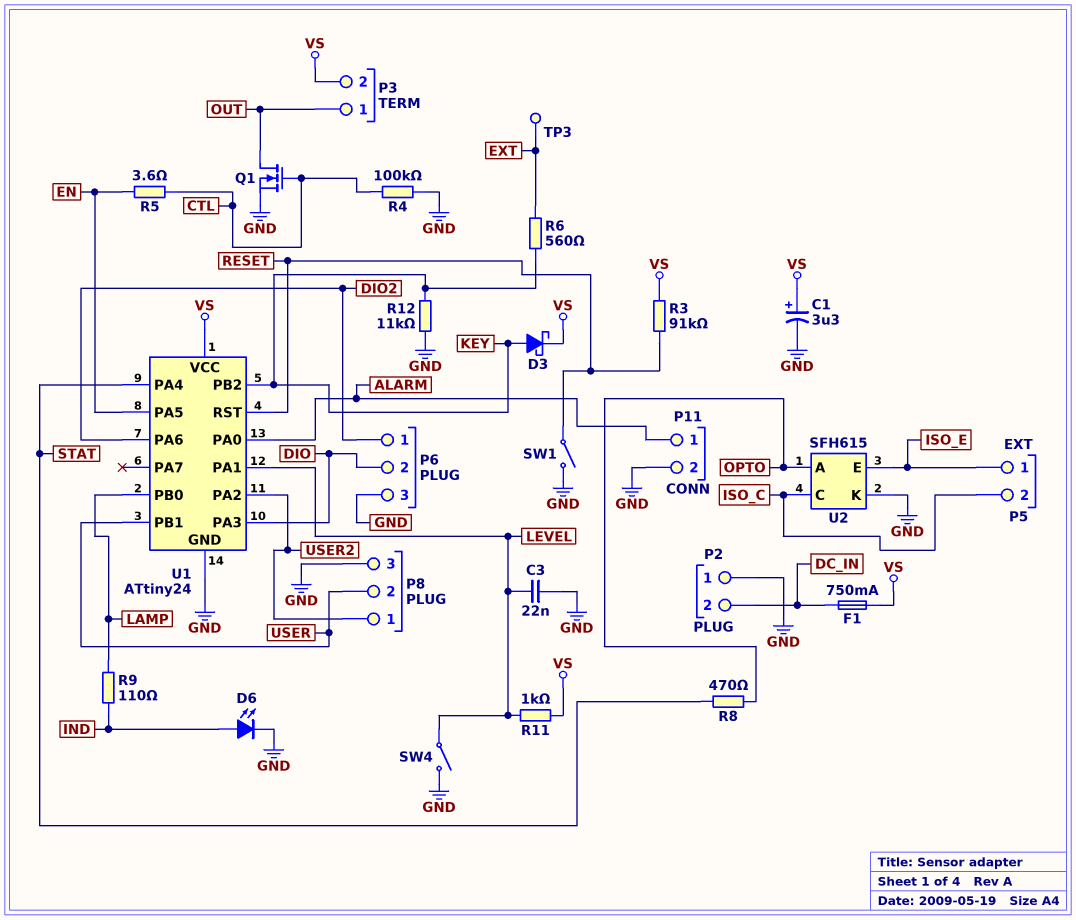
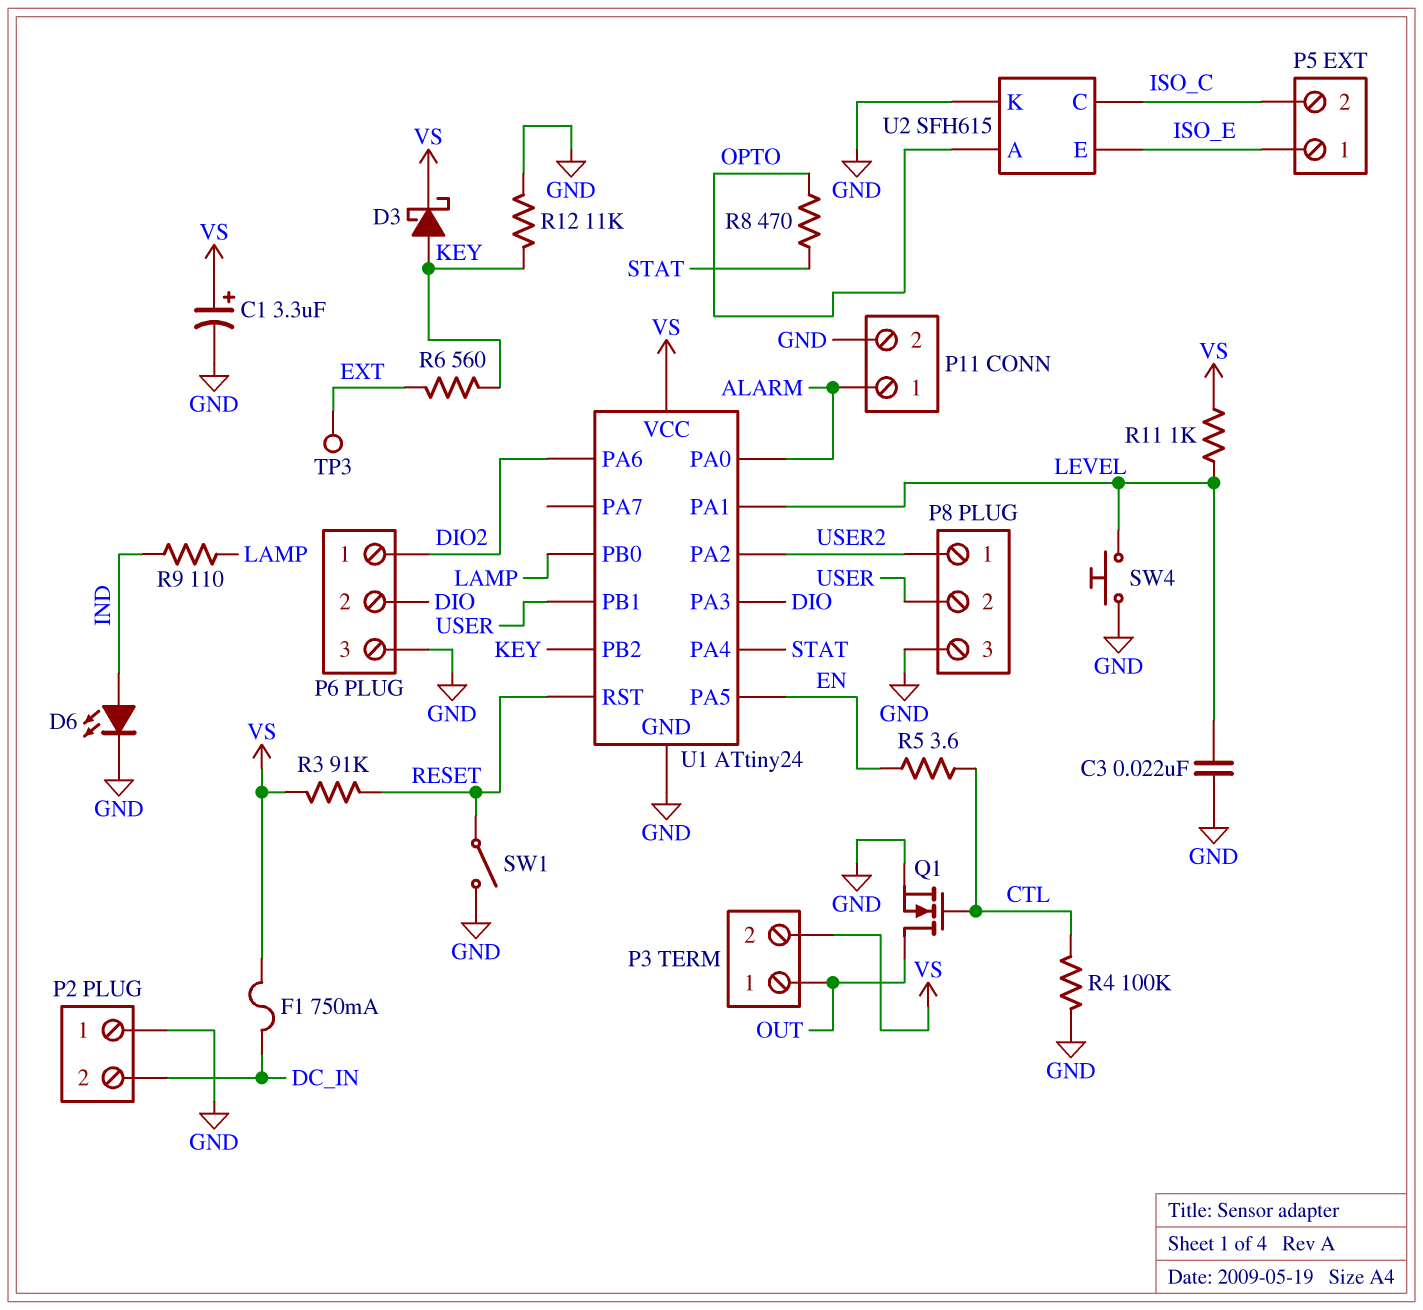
SW4: switch (GND, LEVEL) -> button (GND, LEVEL)

